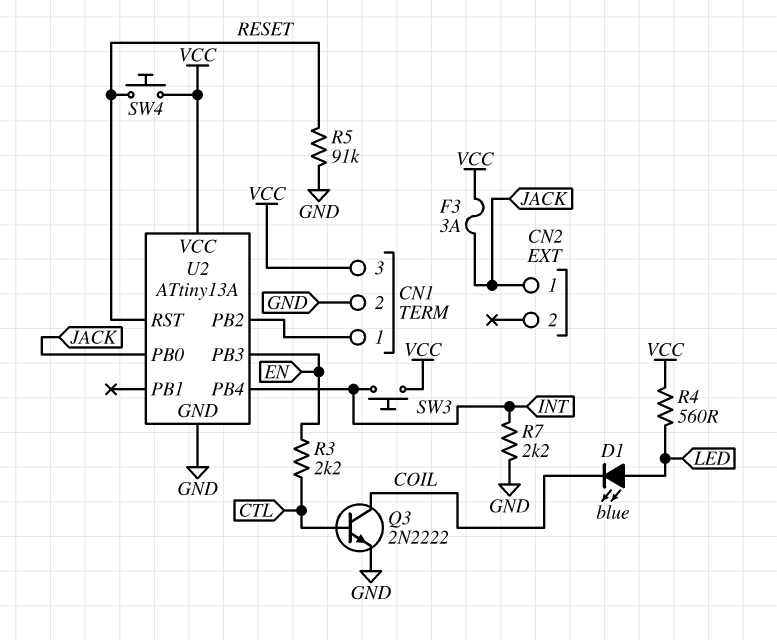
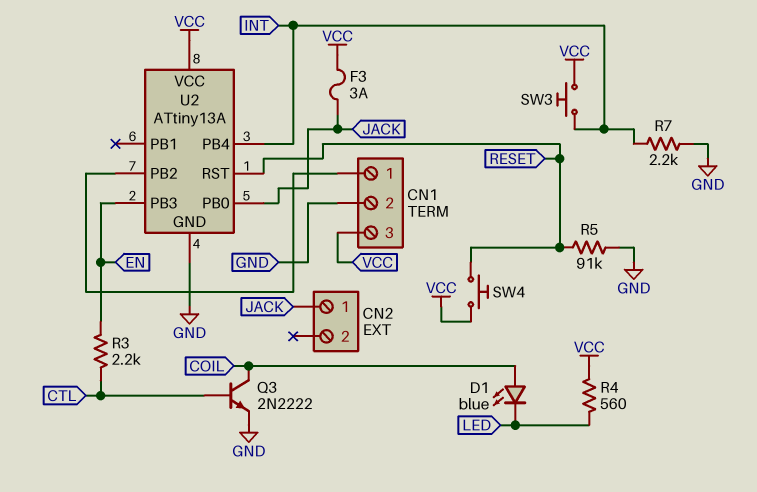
D1: LED blue (A LED, K COIL) -> LED blue (A COIL, K LED)

